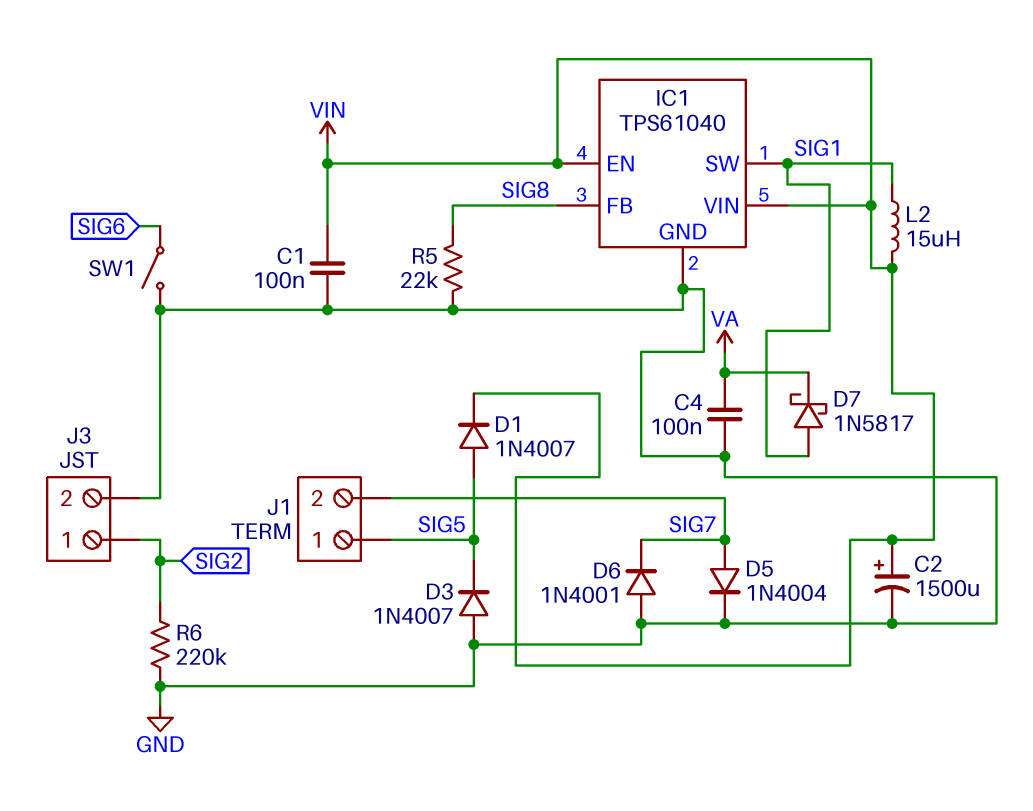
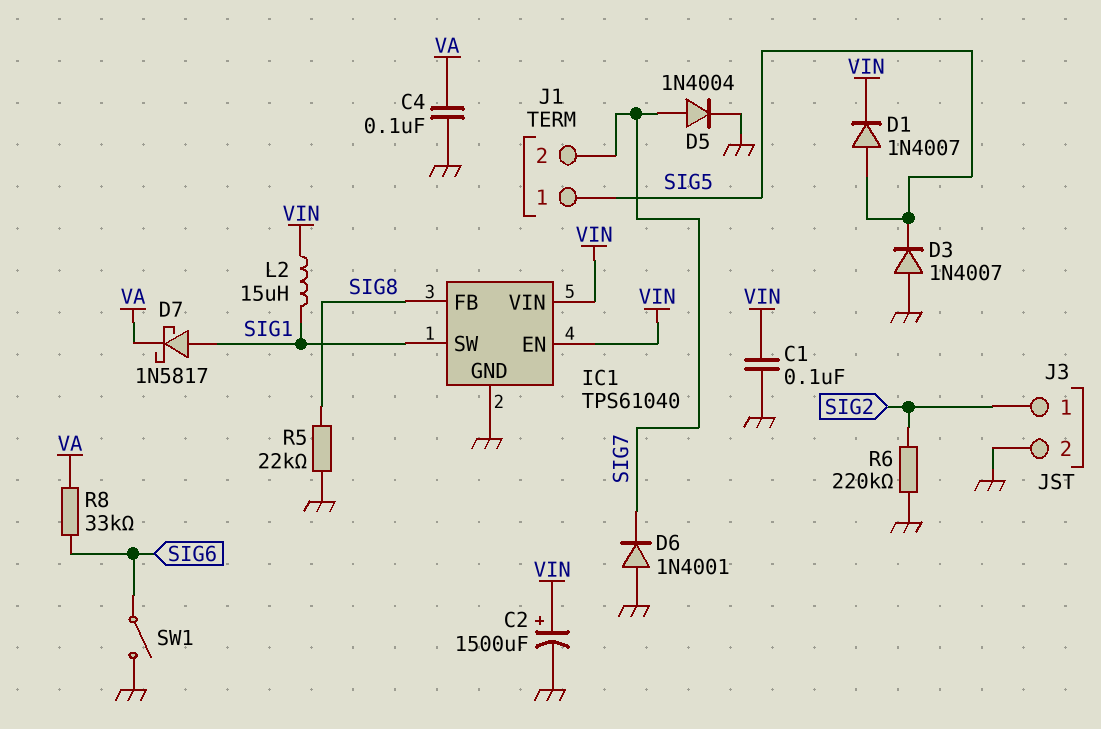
R8: none -> 33k (SIG6, VA)

